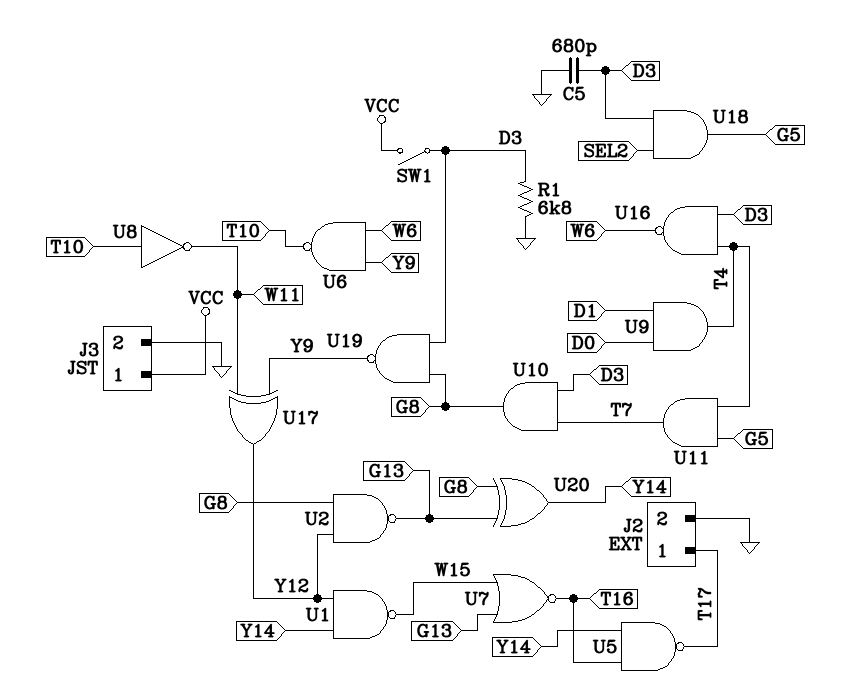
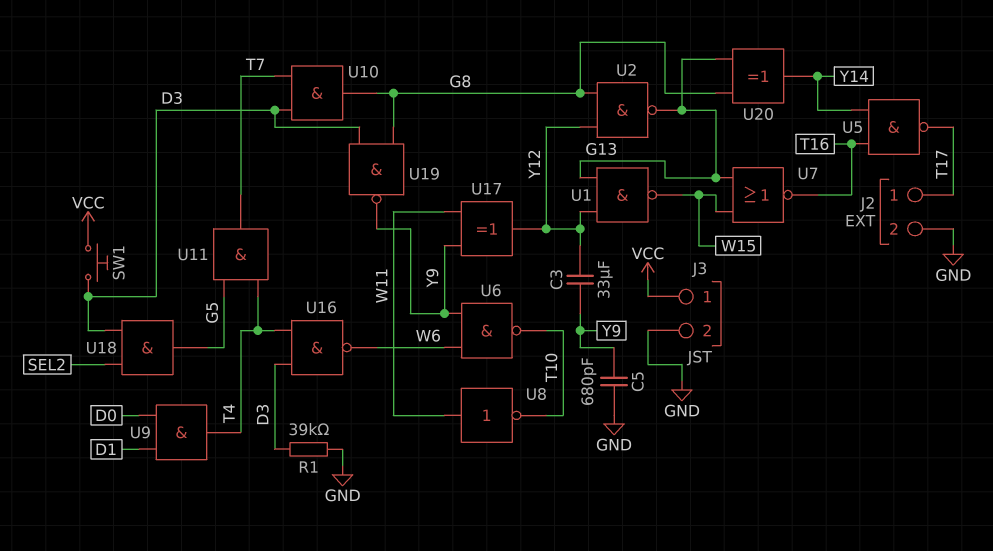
C3: none -> 33uF (Y9, Y12)
C5: 680pF (D3, GND) -> 680pF (GND, Y9)
R1: 6.8k (D3, GND) -> 39k (D3, GND)
SW1: switch (D3, VCC) -> button (D3, VCC)
U1: NAND (in Y12, in Y14, out W15) -> NAND (in G13, in Y12, out W15)
U8: NOT (in T10, out W11) -> NOT (in W11, out T10)

